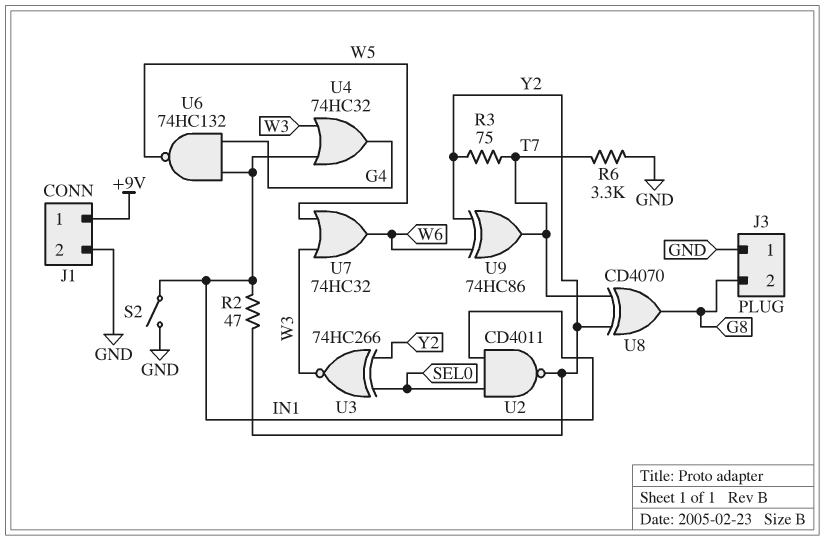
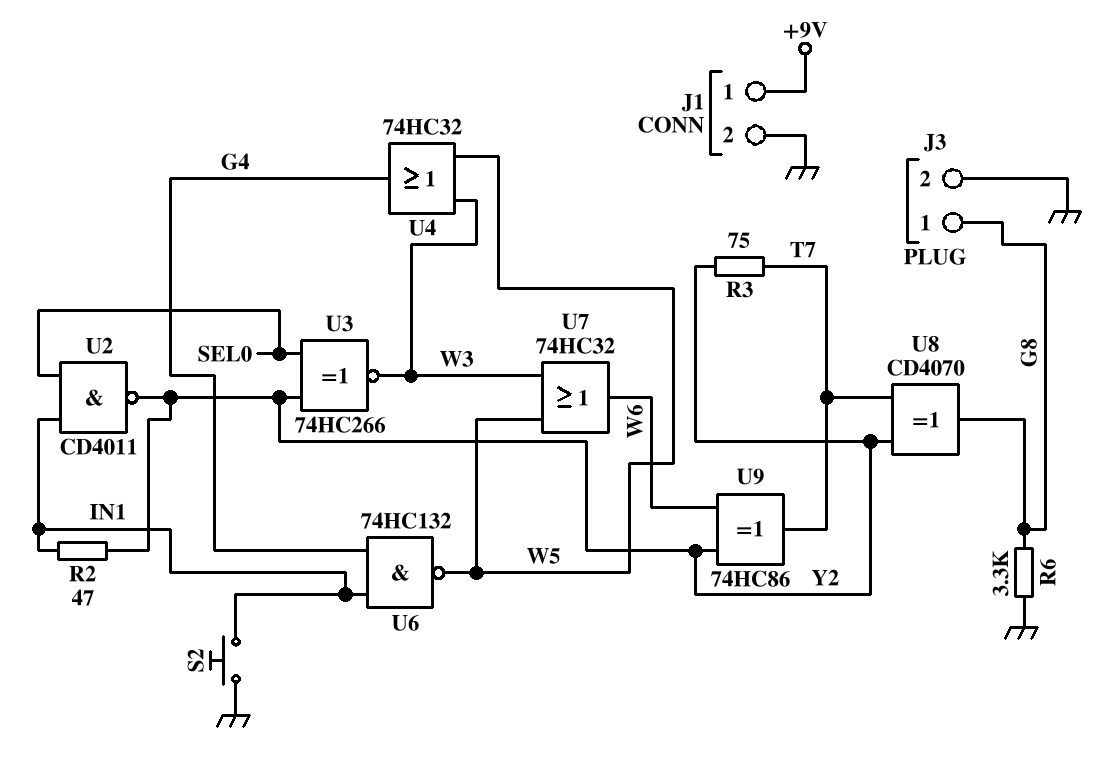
J3 pin 1: GND -> G8
J3 pin 2: G8 -> GND
R6: 3.3k (GND, T7) -> 3.3k (G8, GND)
S2: switch (GND, IN1) -> button (GND, IN1)
U4: OR 74HC32 (in IN1, in W3, out G4) -> OR 74HC32 (in W3, in W5, out G4)

